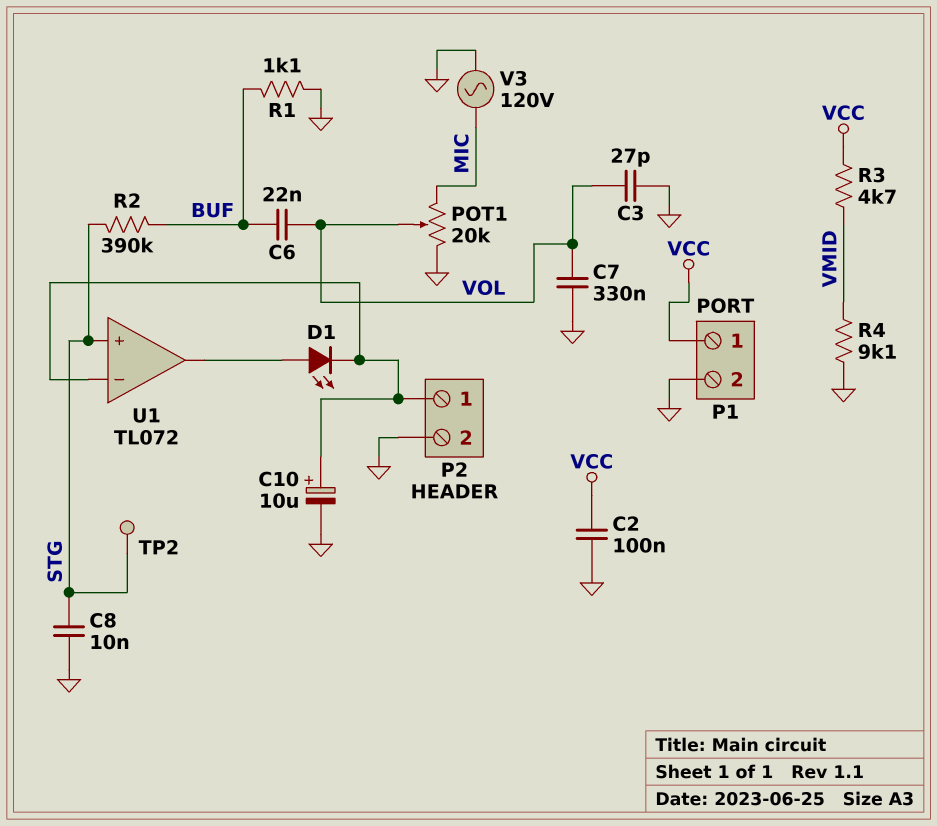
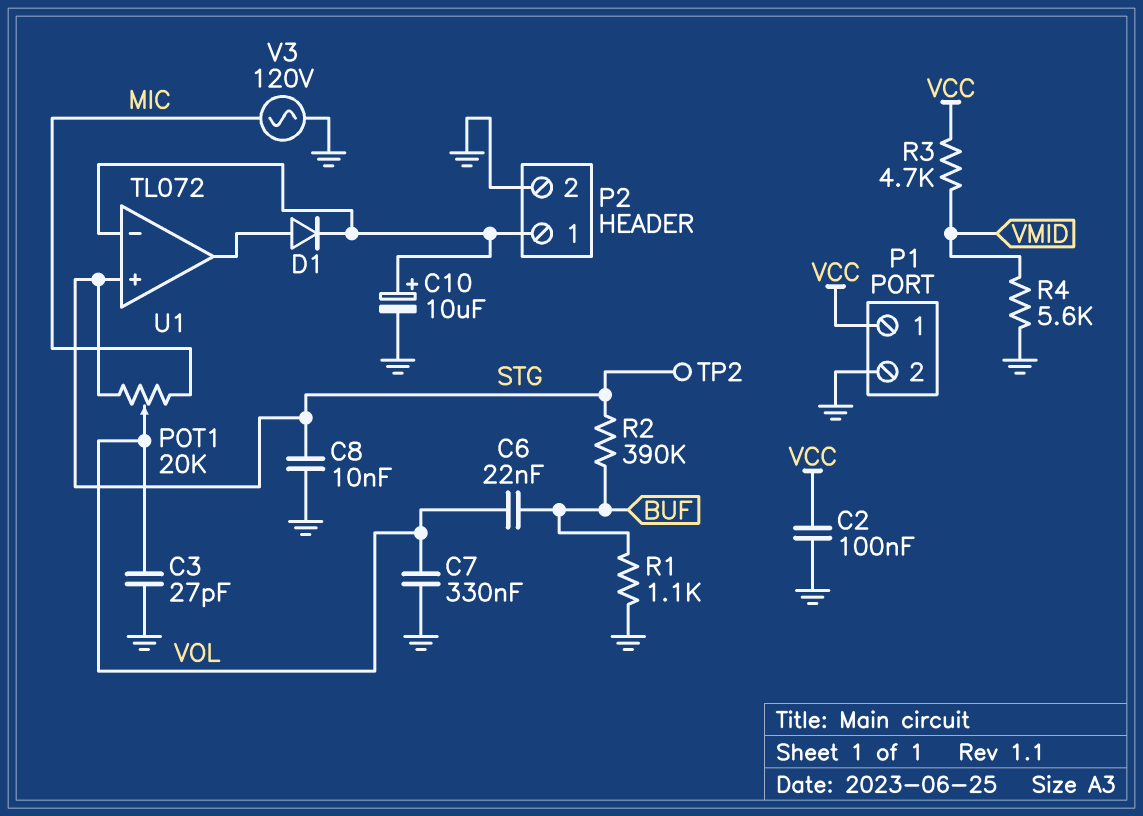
D1: LED (A U1/out, K P2/1) -> diode (A U1/out, K P2/1)
POT1: 20k (GND, MIC, wiper VOL) -> 20k (MIC, STG, wiper VOL)
R4: 9.1k (GND, VMID) -> 5.6k (GND, VMID)

